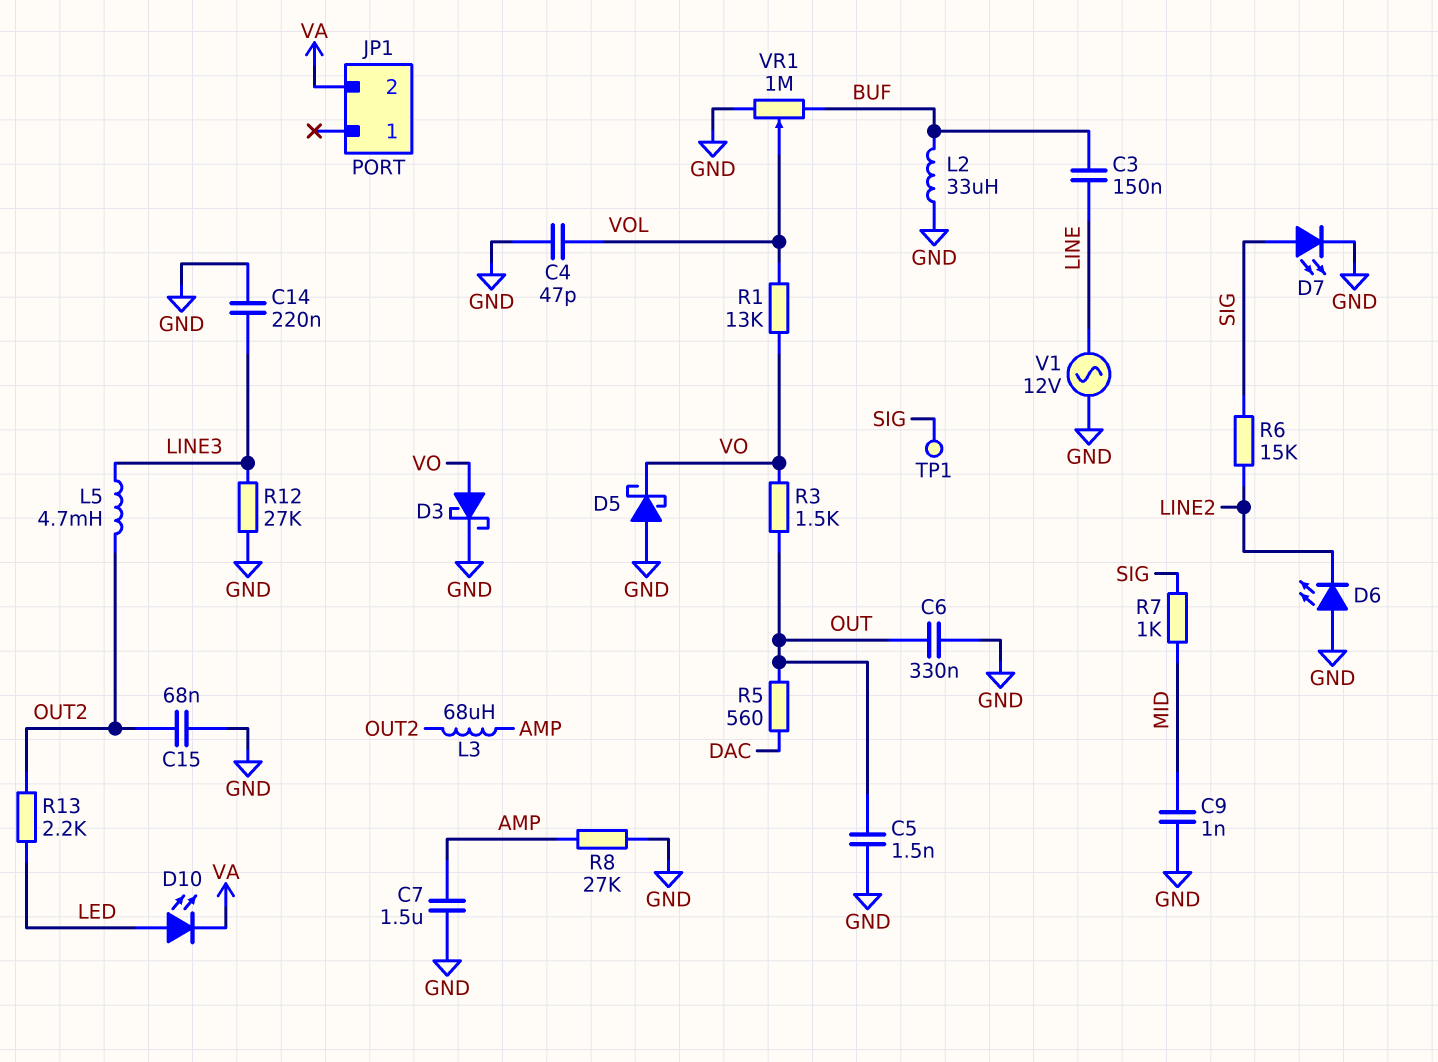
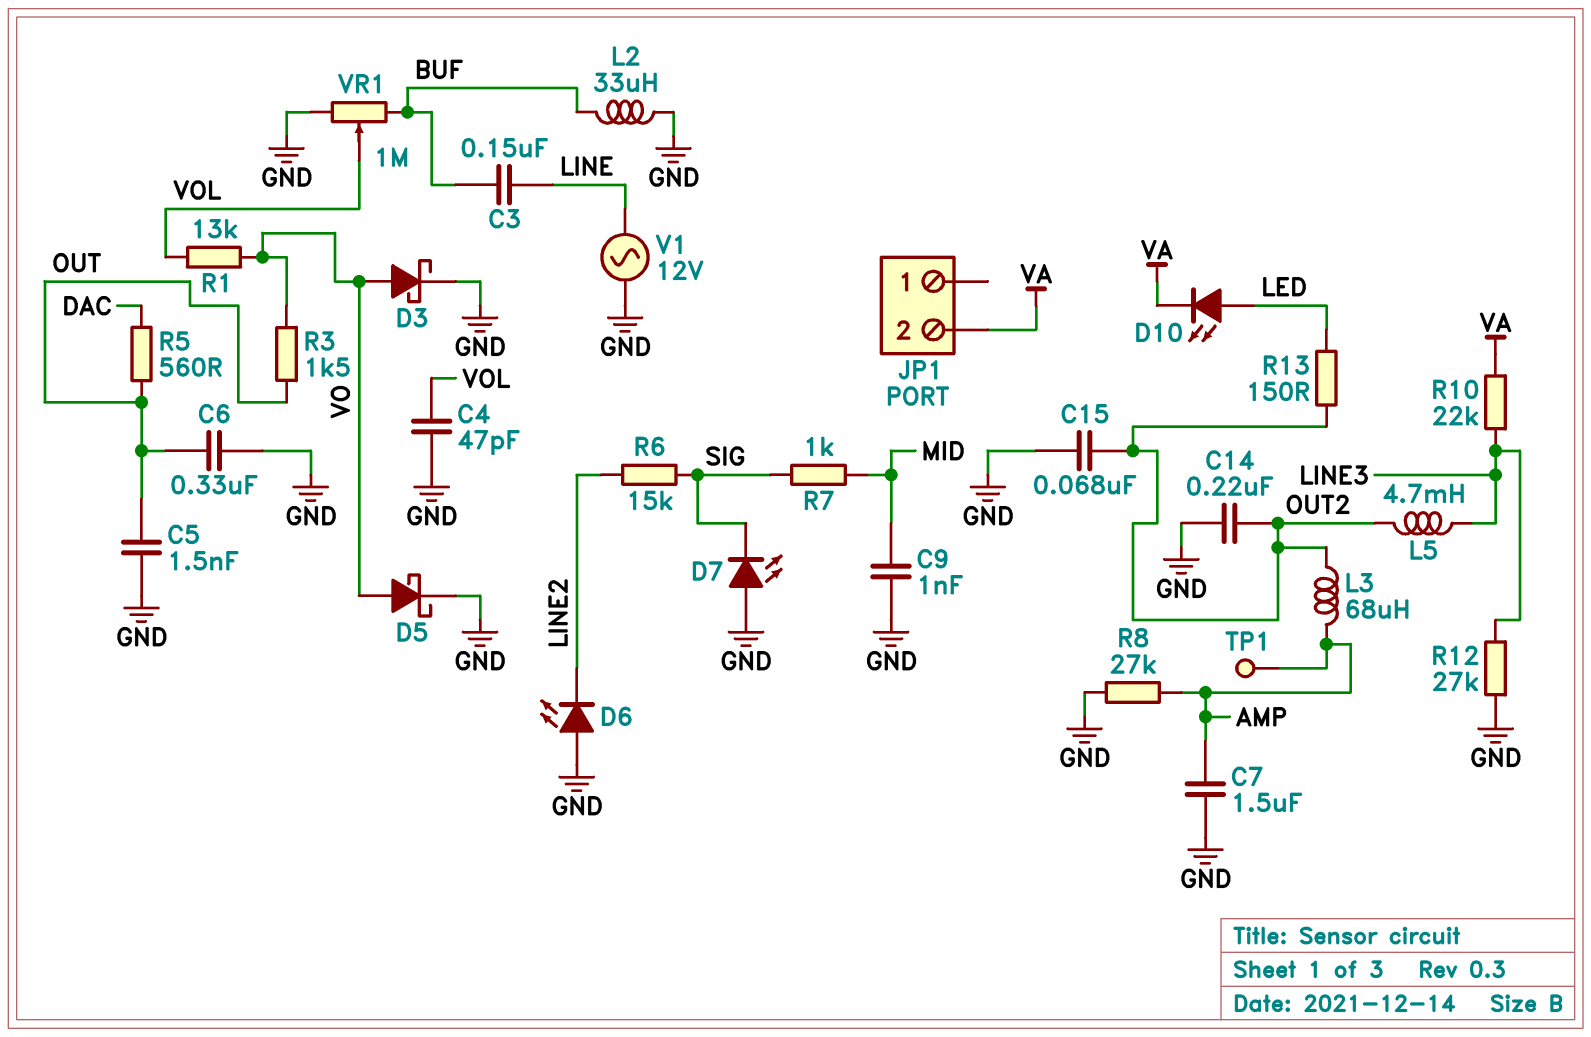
C14: 220nF (GND, LINE3) -> 220nF (GND, OUT2)
D5: schottky (A GND, K VO) -> schottky (A VO, K GND)
D7: LED (A SIG, K GND) -> LED (A GND, K SIG)
R10: none -> 22k (LINE3, VA)
R13: 2.2k (LED, OUT2) -> 150 (LED, OUT2)
TP1: test point (SIG) -> test point (AMP)

